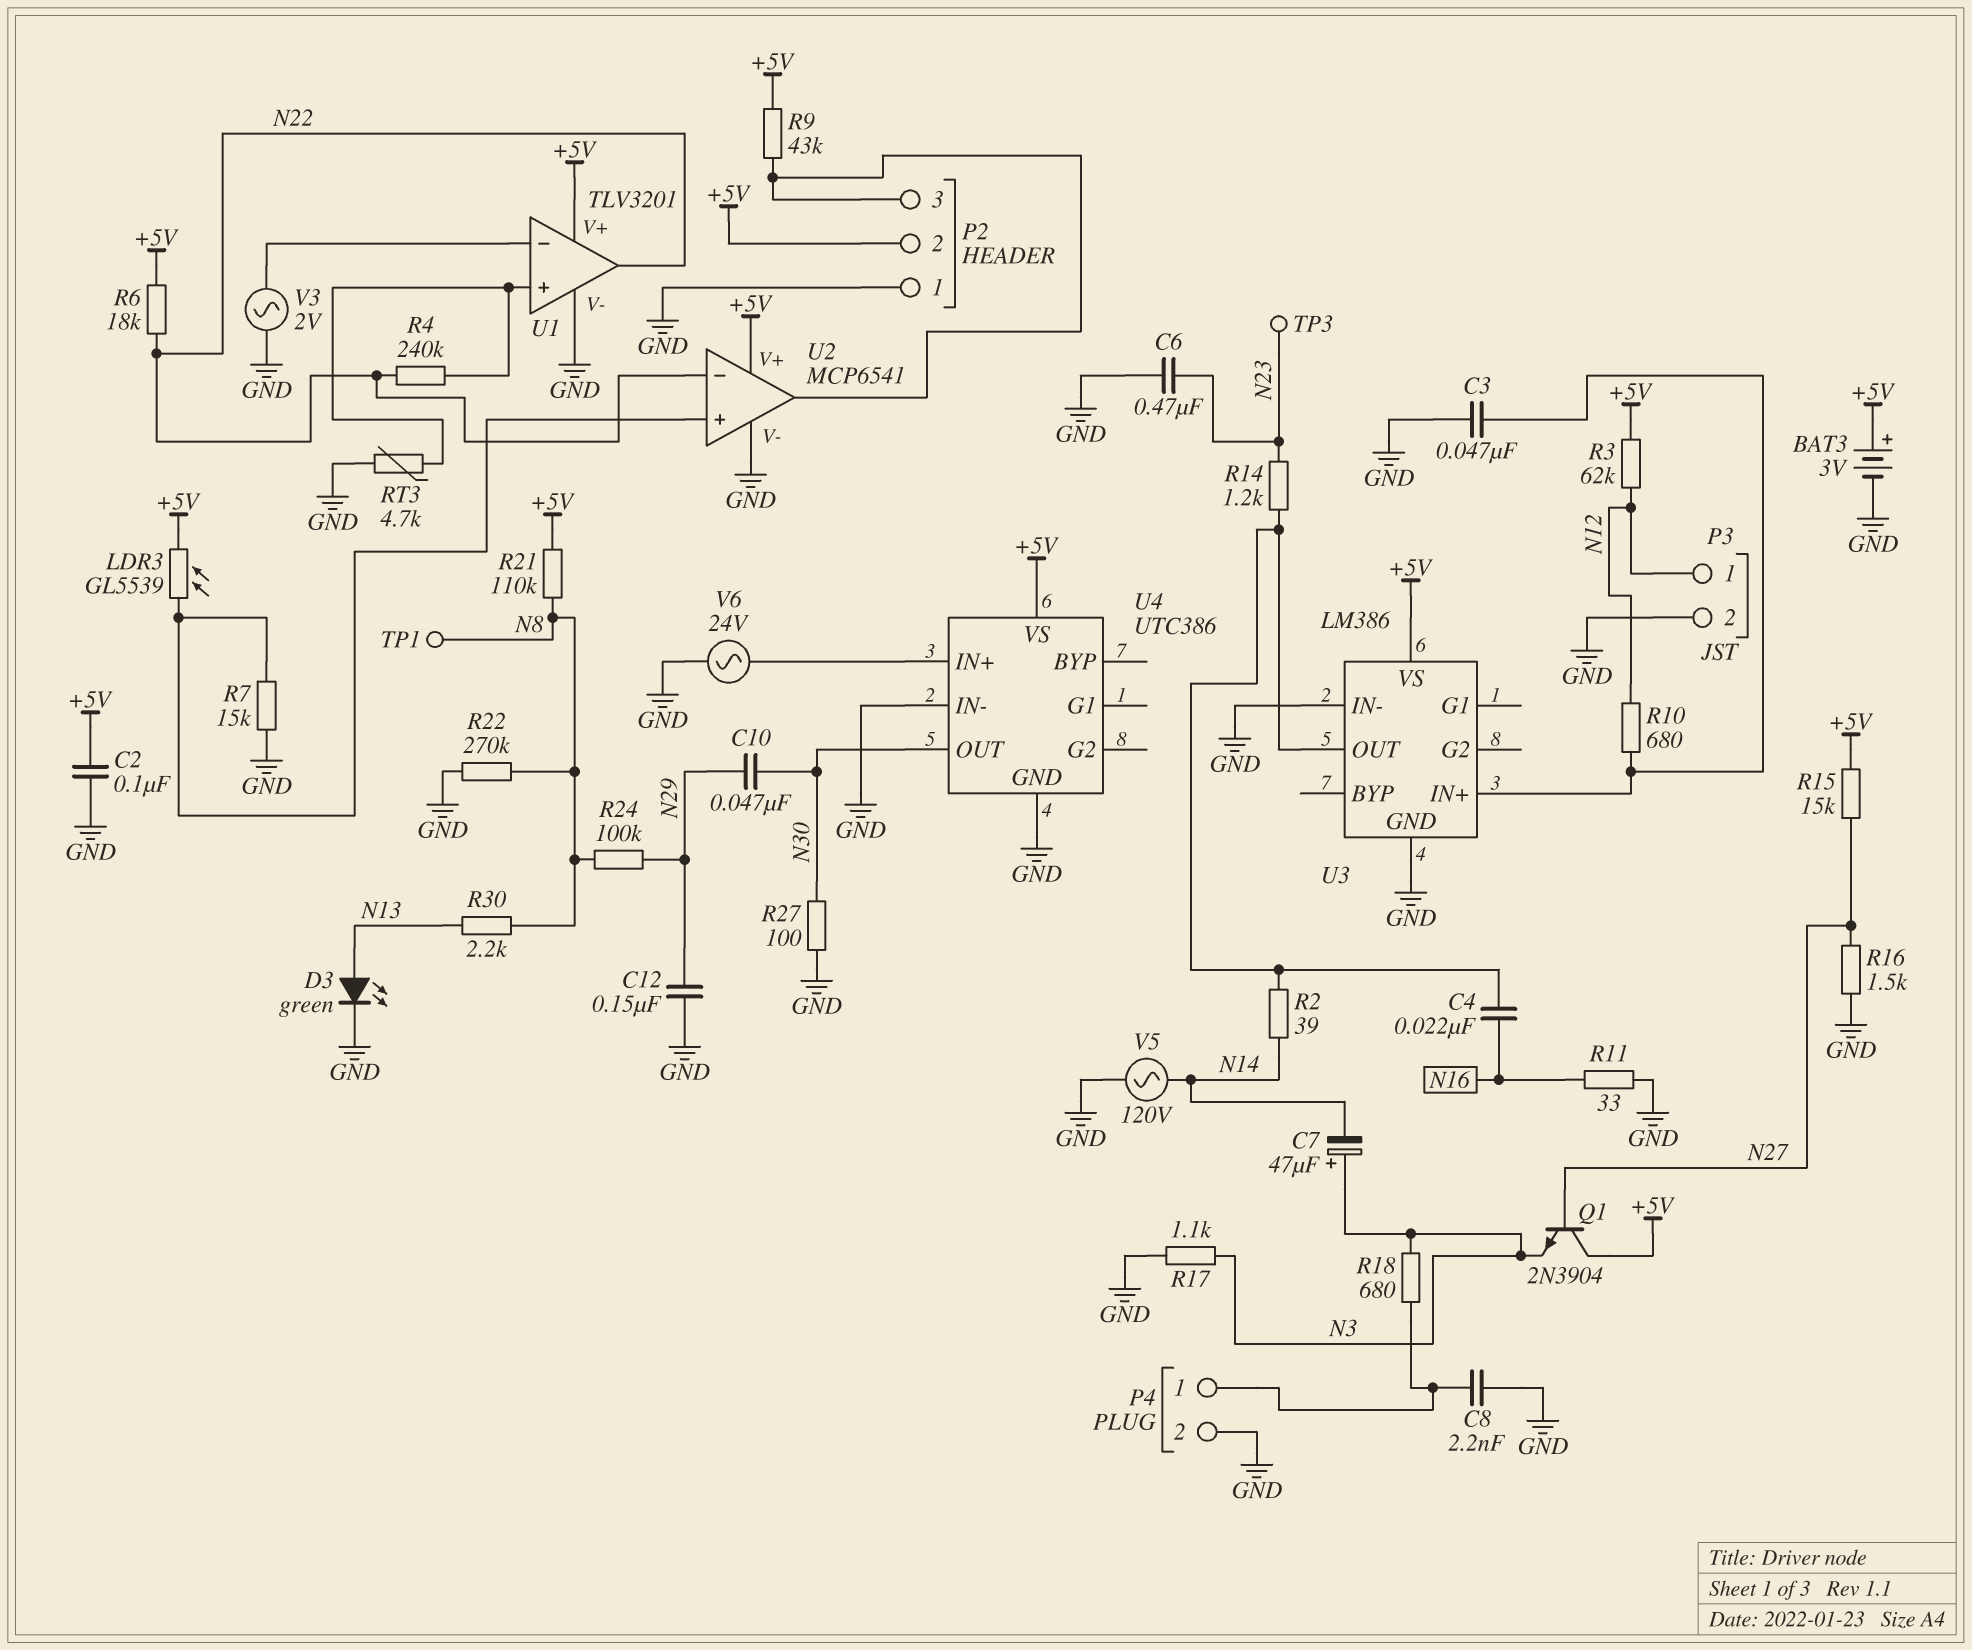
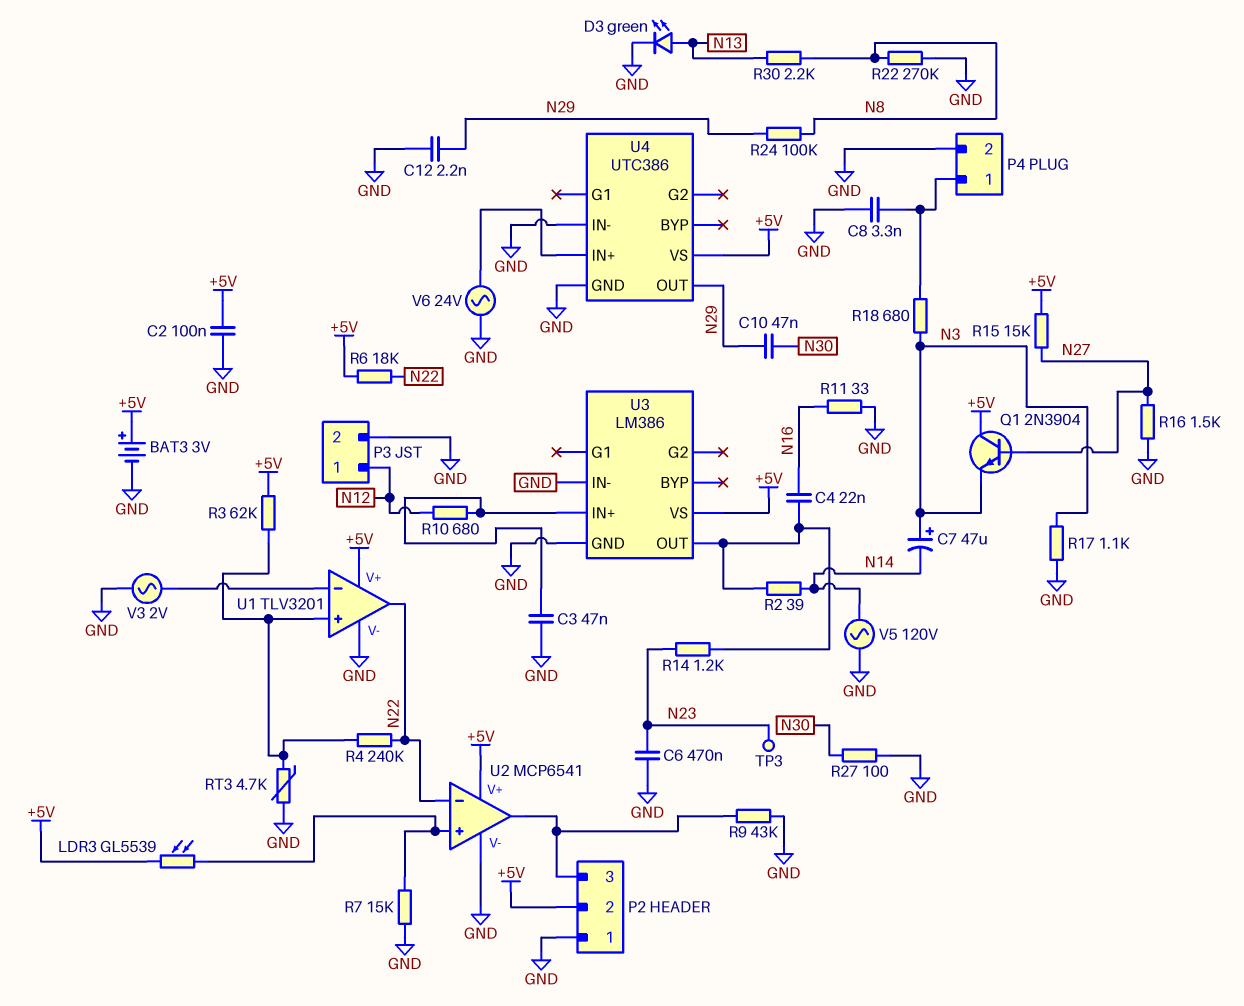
C8: 2.2nF (GND, P4/1) -> 3.3nF (GND, P4/1)
C12: 150nF (GND, N29) -> 2.2nF (GND, N29)
R3: 62k (+5V, N12) -> 62k (+5V, U1/in+)
R9: 43k (+5V, P2/3) -> 43k (GND, P2/3)
R21: 110k (+5V, N8) -> none
TP1: test point (N8) -> none
U4 pin OUT: N30 -> N29

